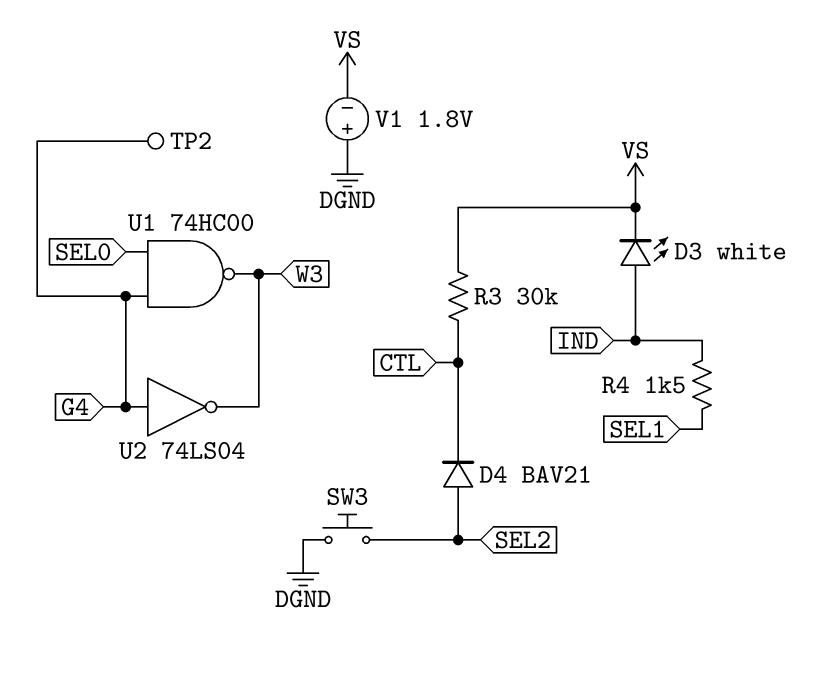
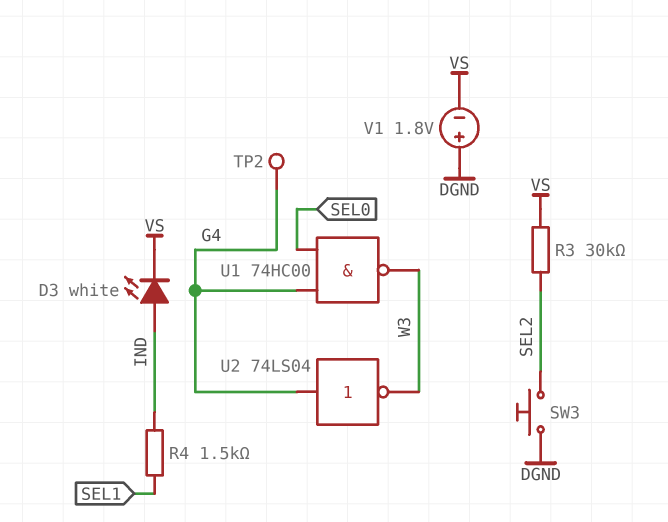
D4: diode BAV21 (A SEL2, K CTL) -> none
R3: 30k (CTL, VS) -> 30k (SEL2, VS)

